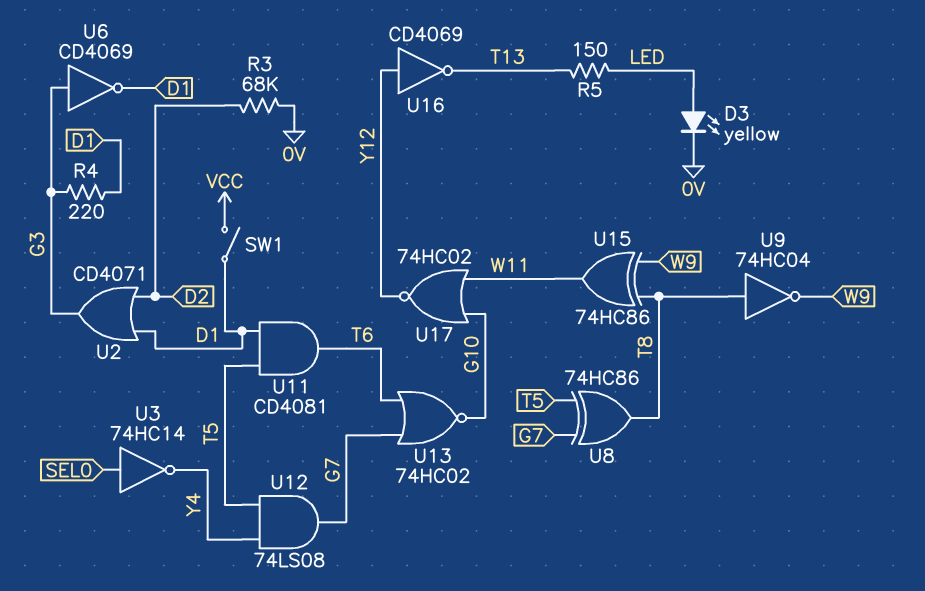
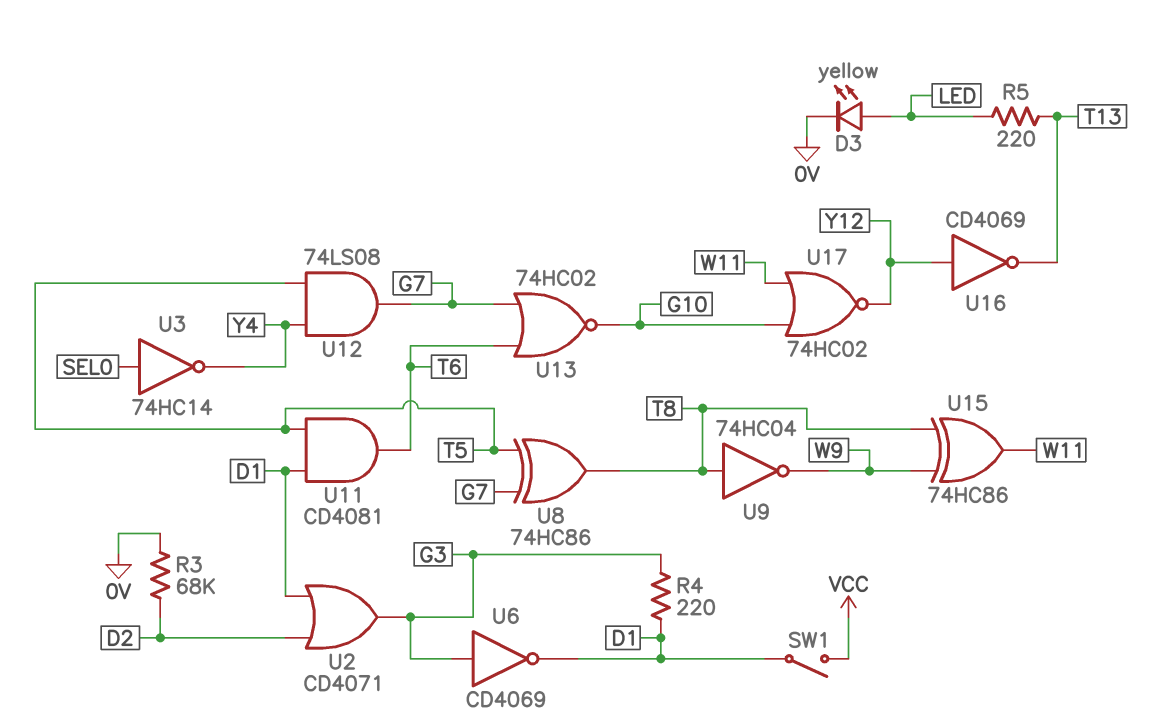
R5: 150 (LED, T13) -> 220 (LED, T13)

